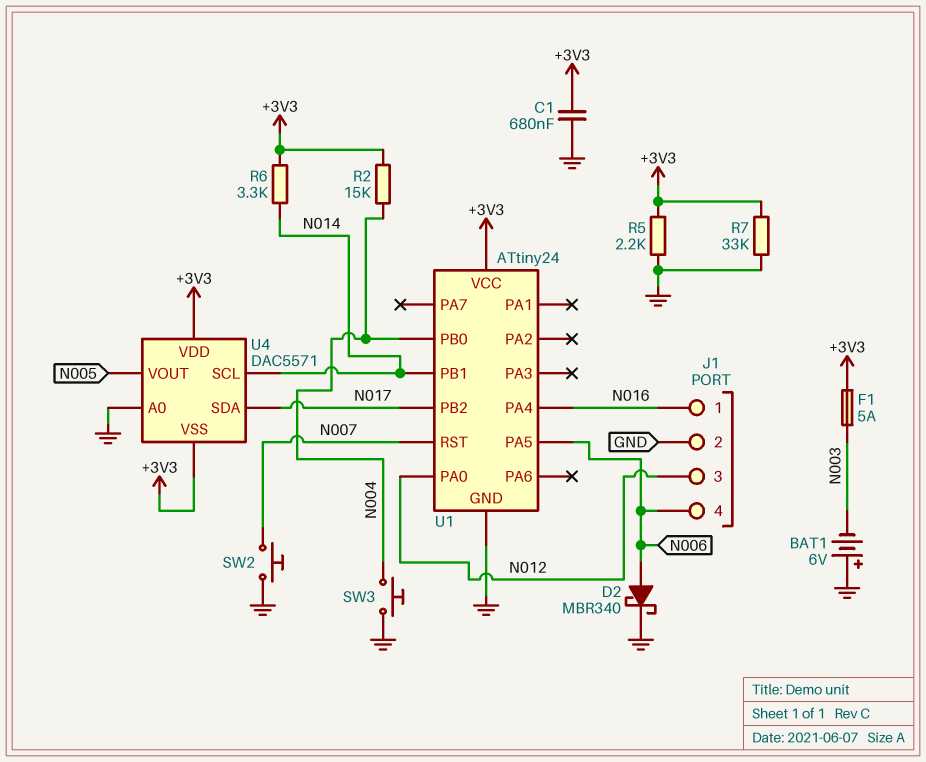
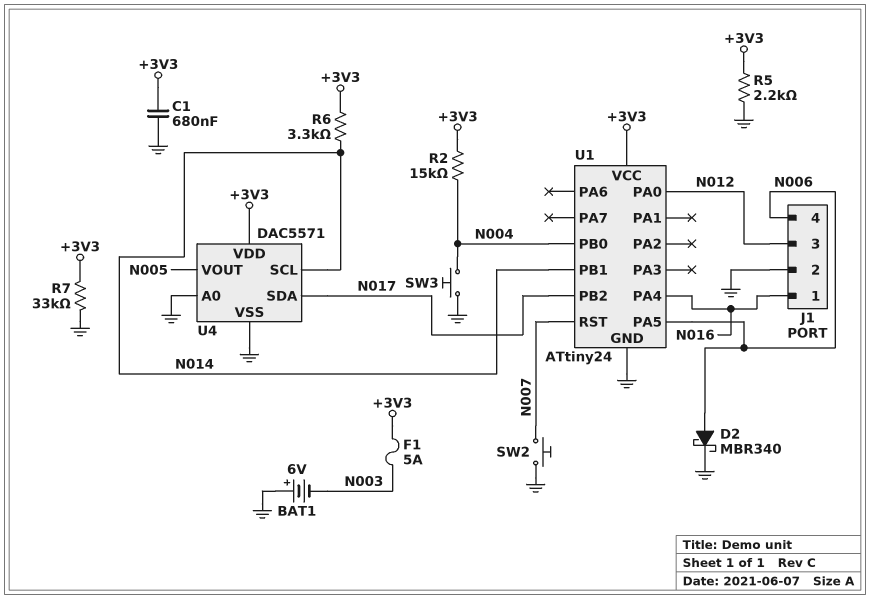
U4 pin VSS: +3V3 -> GND

